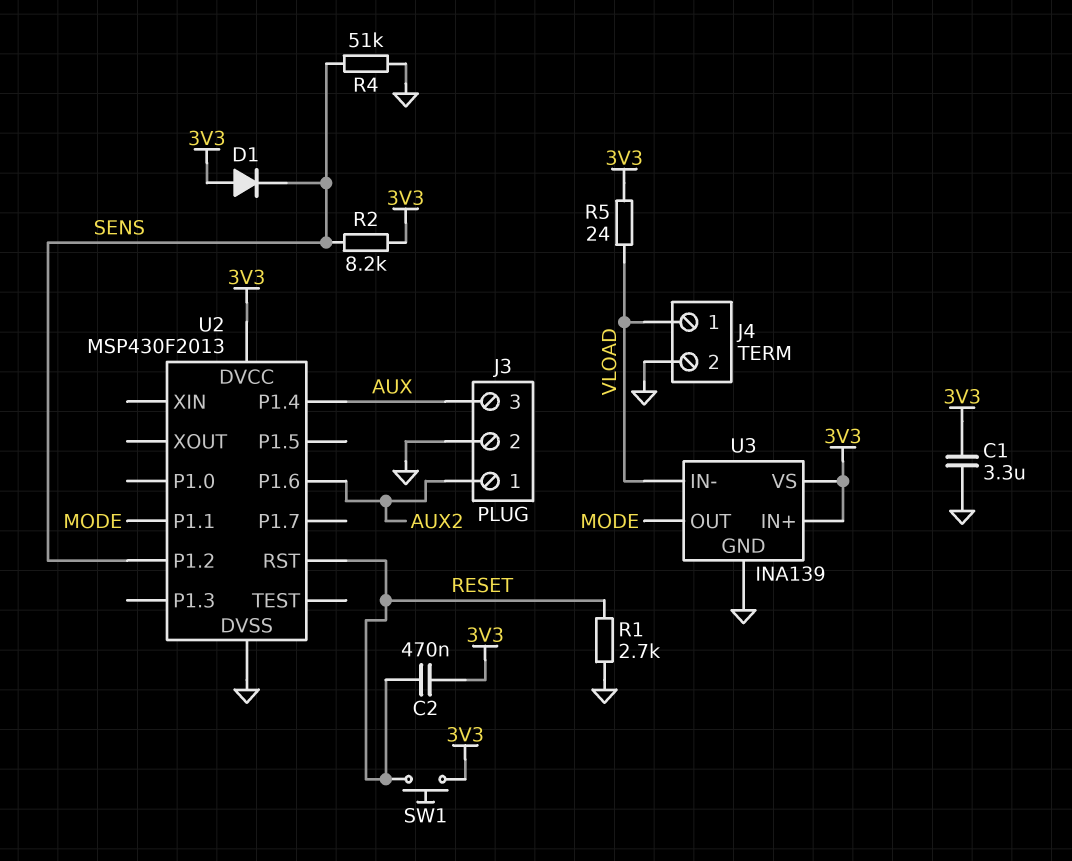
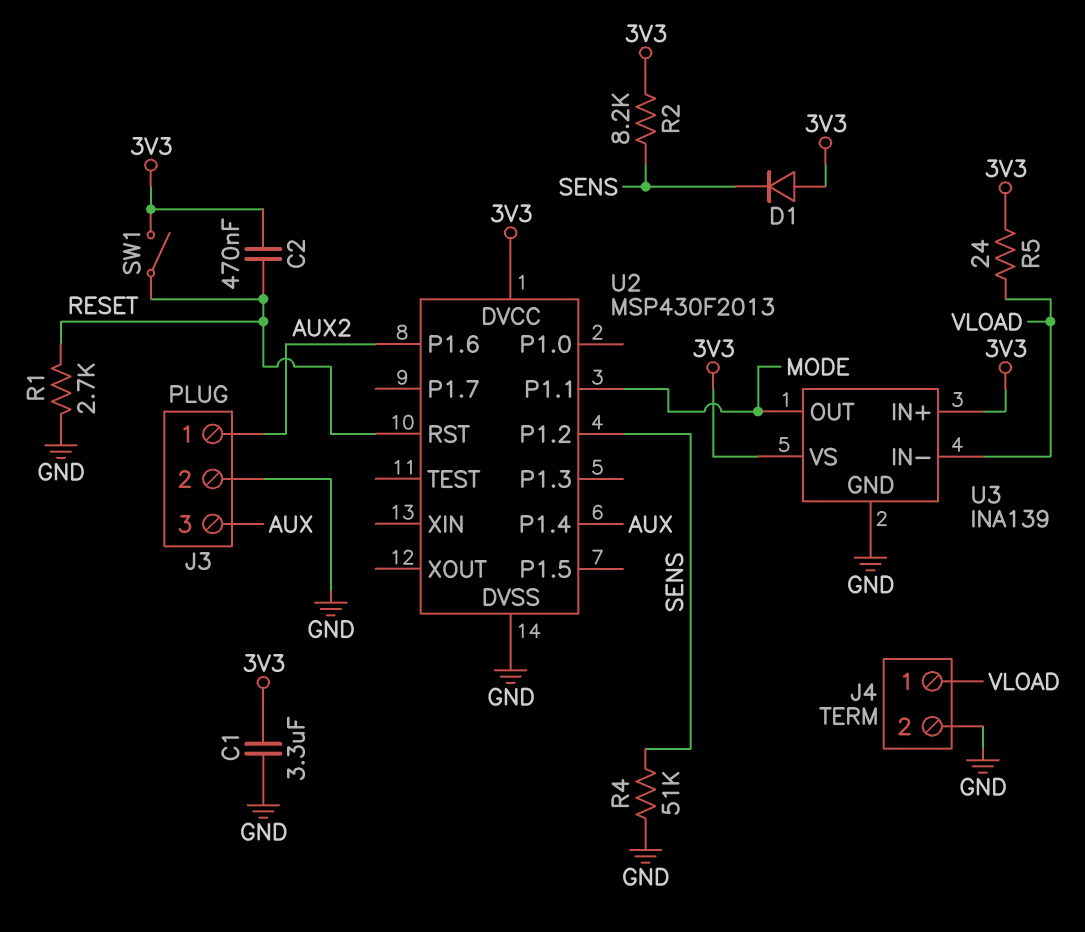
SW1: button (3V3, RESET) -> switch (3V3, RESET)

